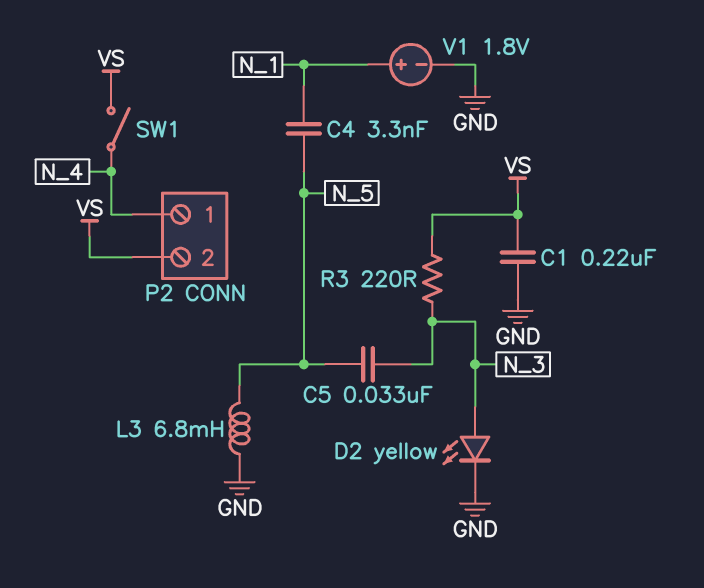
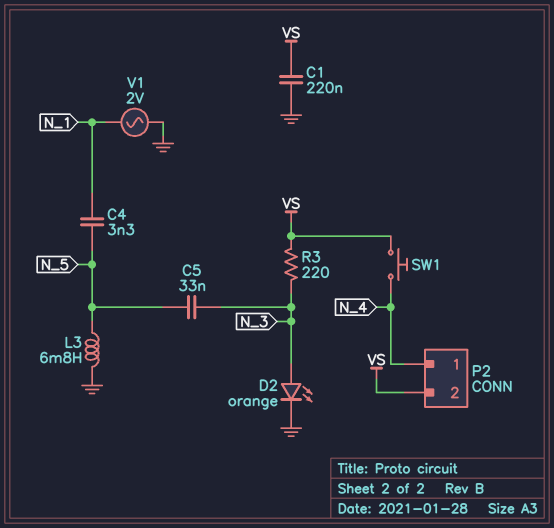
D2: LED yellow (A N_3, K GND) -> LED orange (A N_3, K GND)
SW1: switch (N_4, VS) -> button (N_4, VS)
V1: 1.8V (plus N_1, minus GND) -> AC 2V (GND, N_1)

